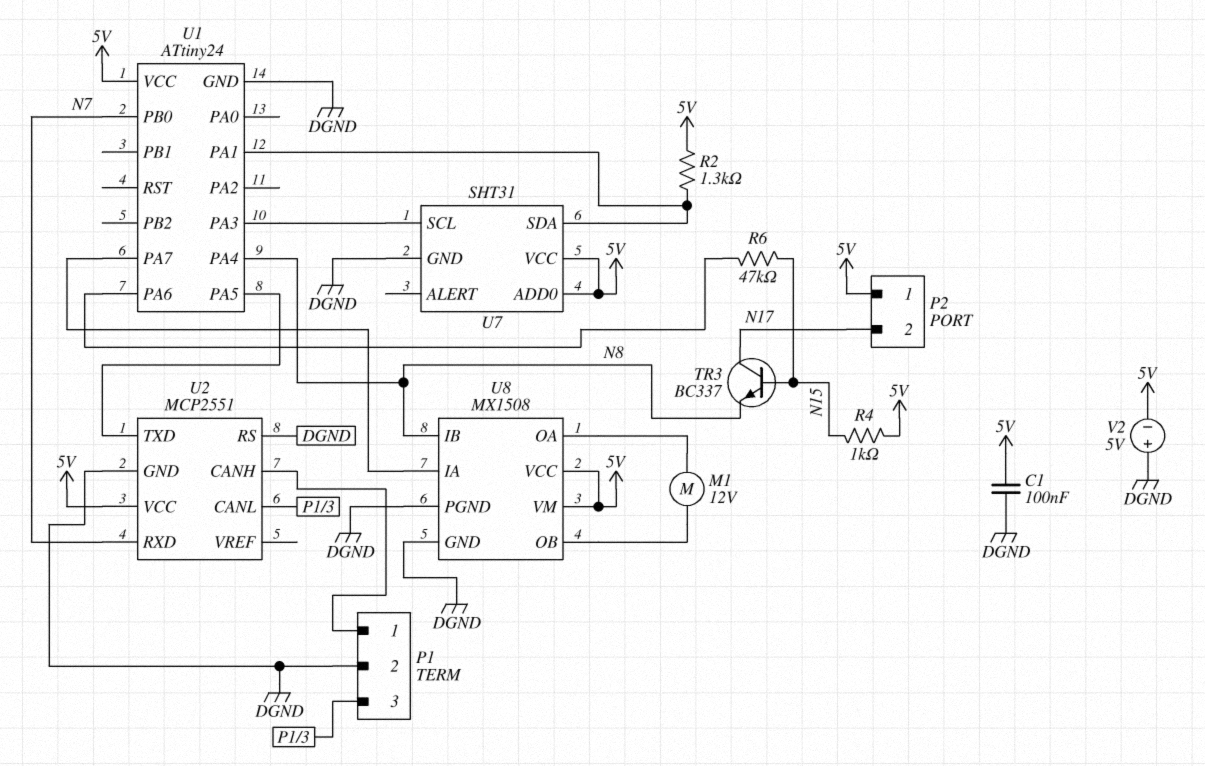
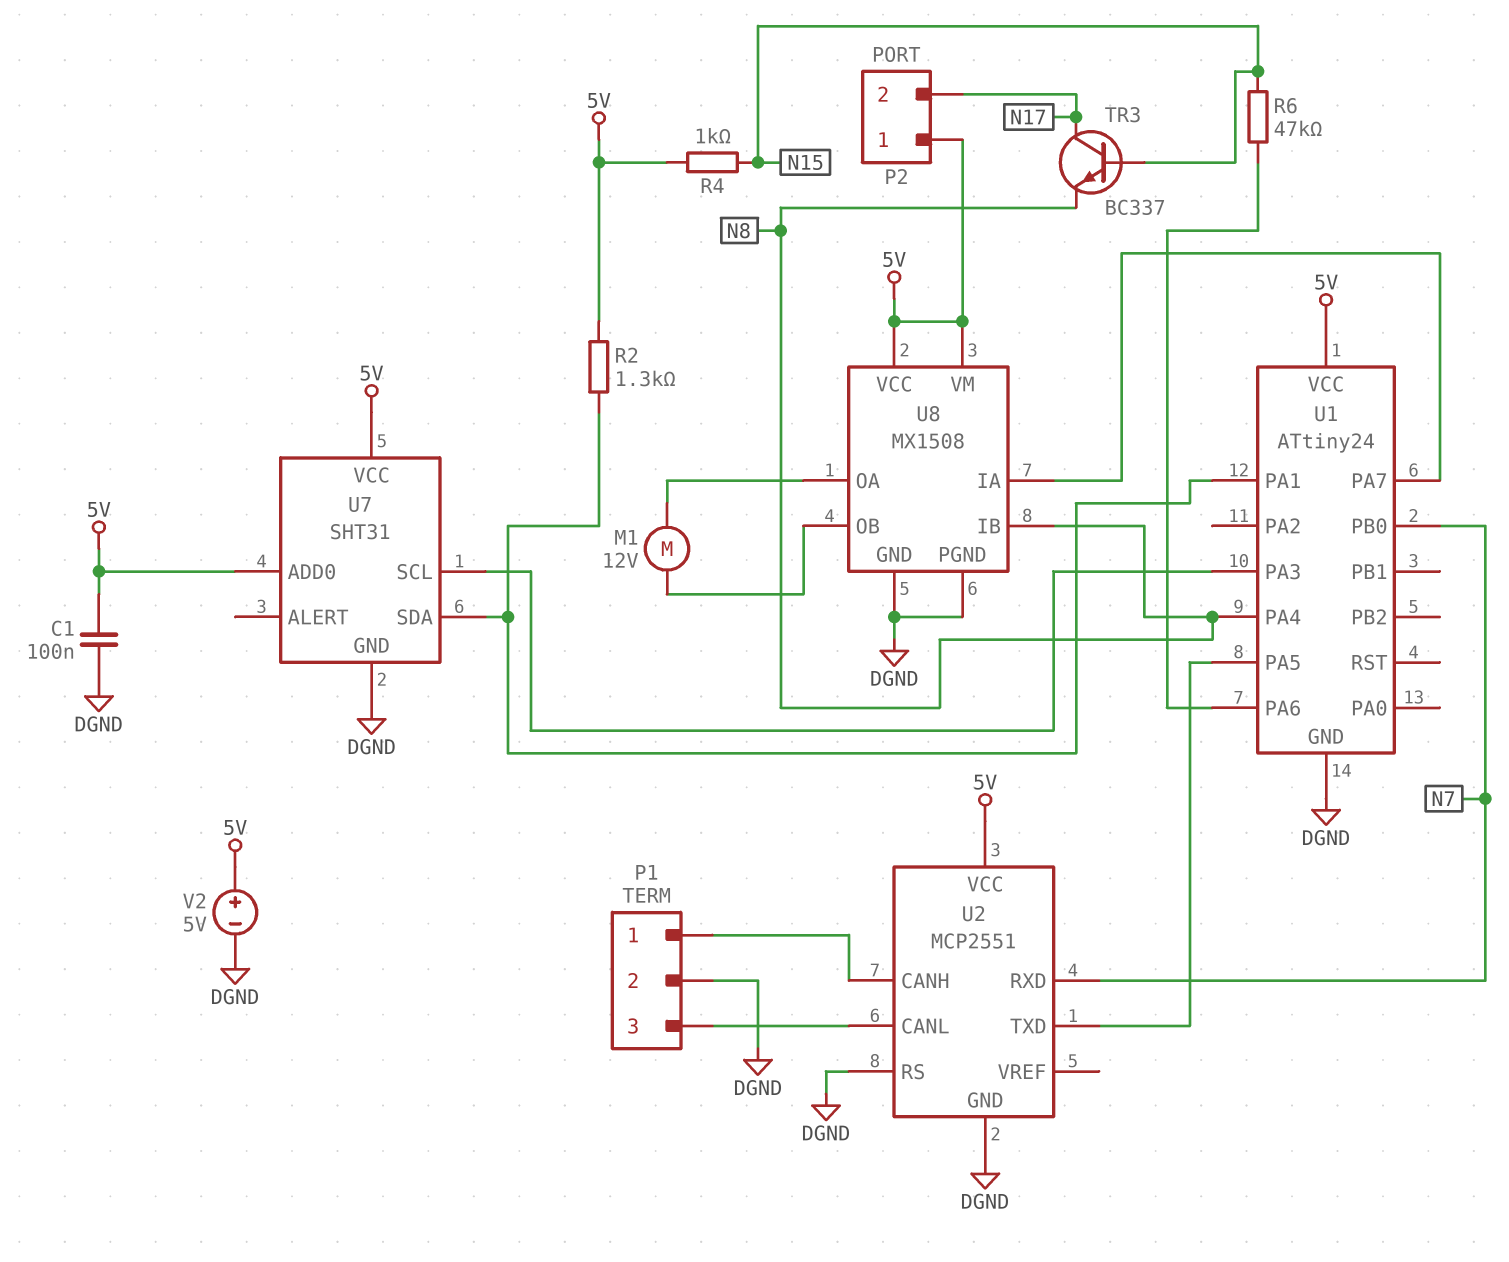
V2: 5V (plus DGND, minus 5V) -> 5V (plus 5V, minus DGND)

